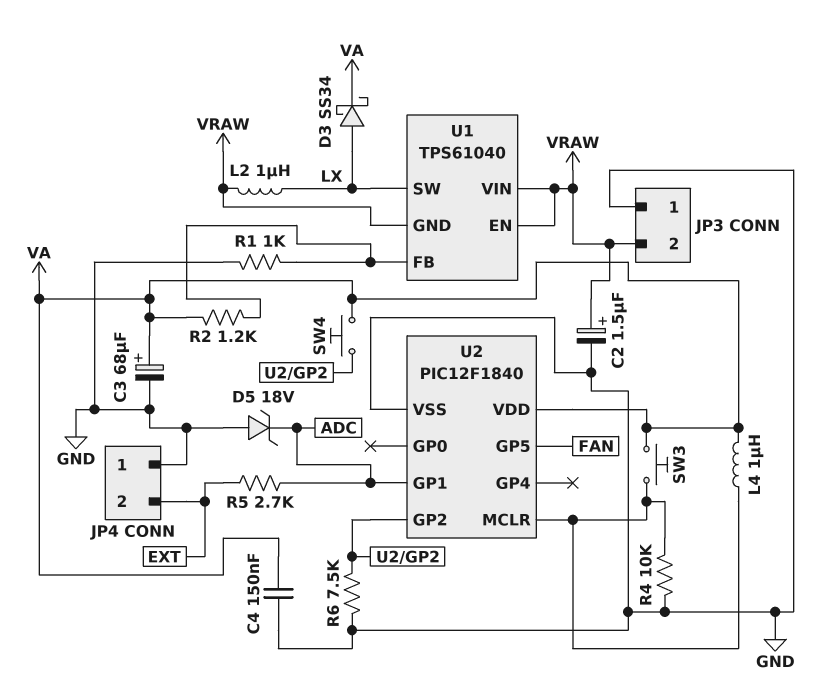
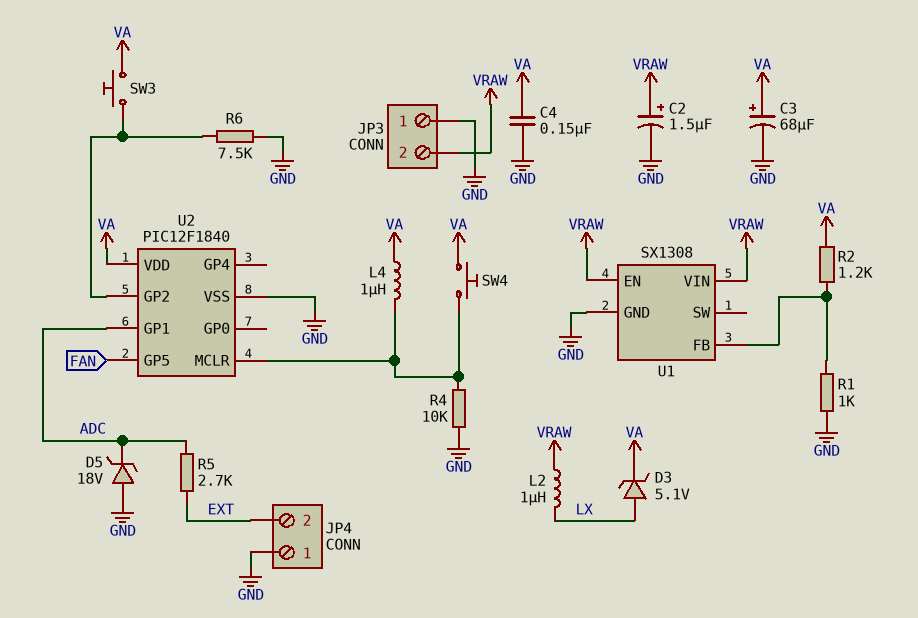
D3: schottky SS34 (A LX, K VA) -> zener 5.1V (A LX, K VA)
SW3: button (U2/MCLR, VA) -> button (U2/GP2, VA)
SW4: button (U2/GP2, VA) -> button (U2/MCLR, VA)
U1: TPS61040 -> SX1308
U1 pin GND: VRAW -> GND
U1 pin SW: LX -> none

